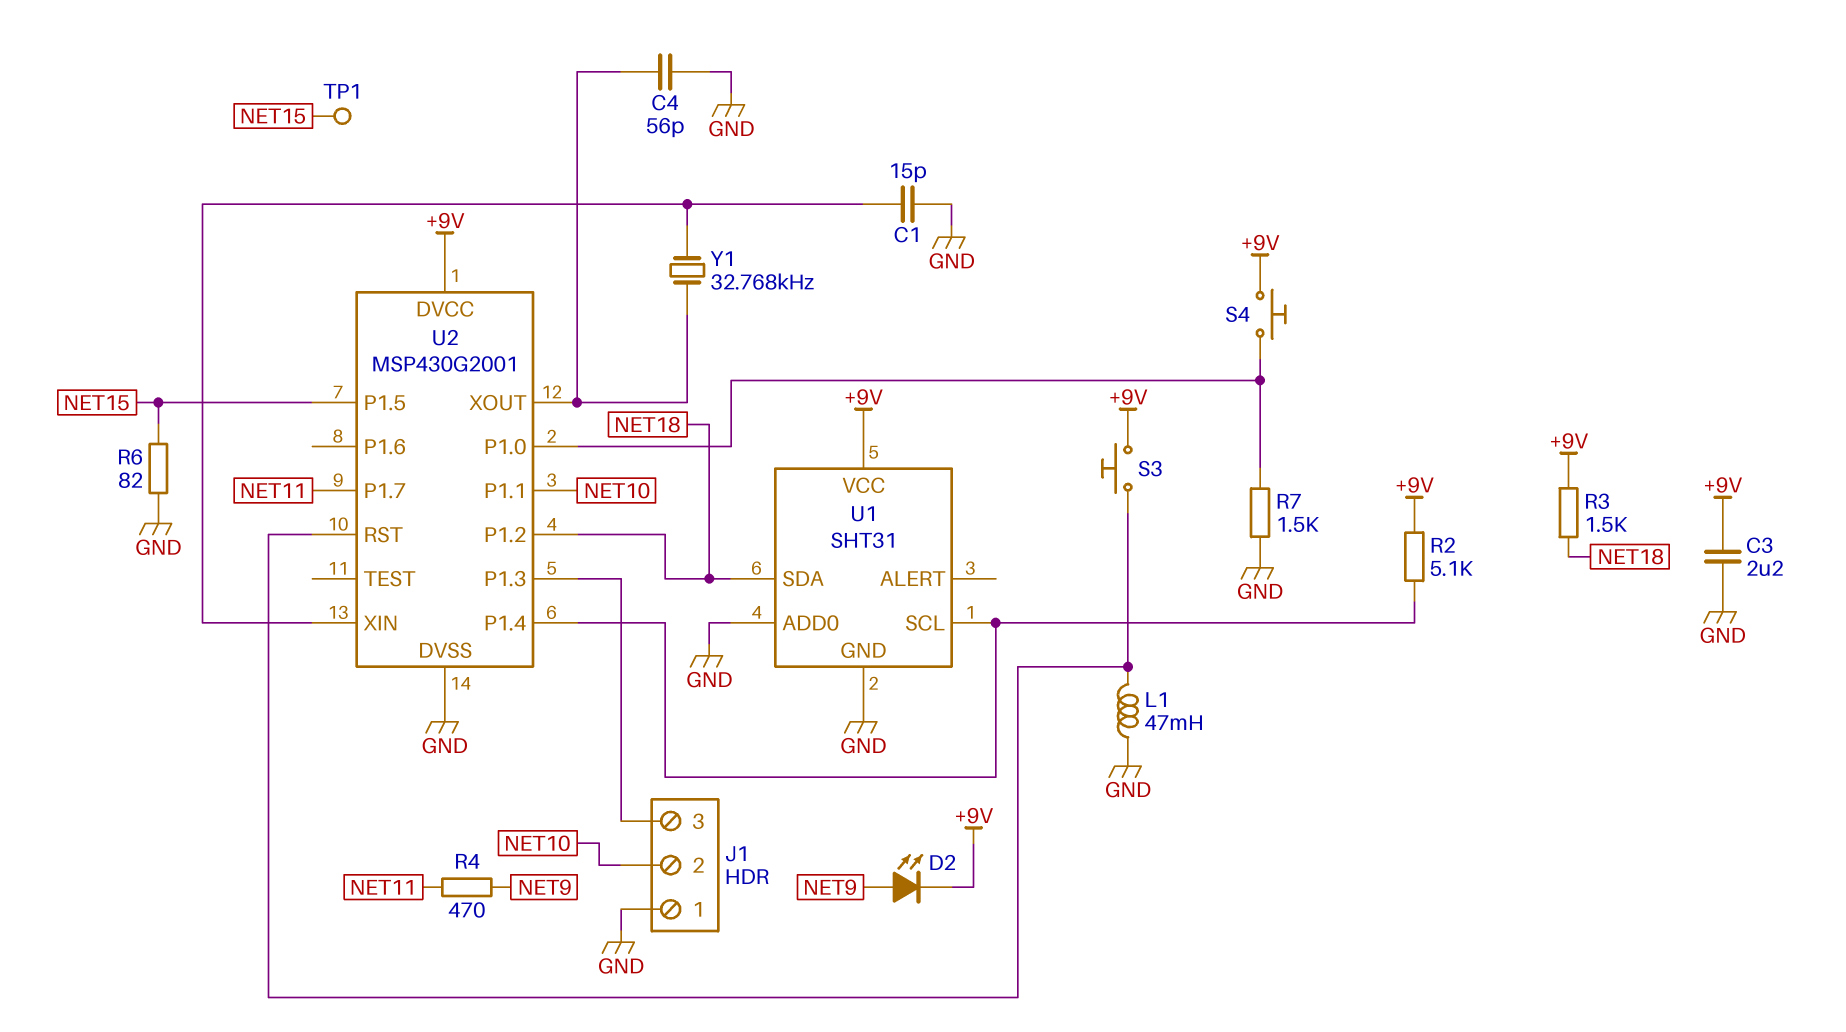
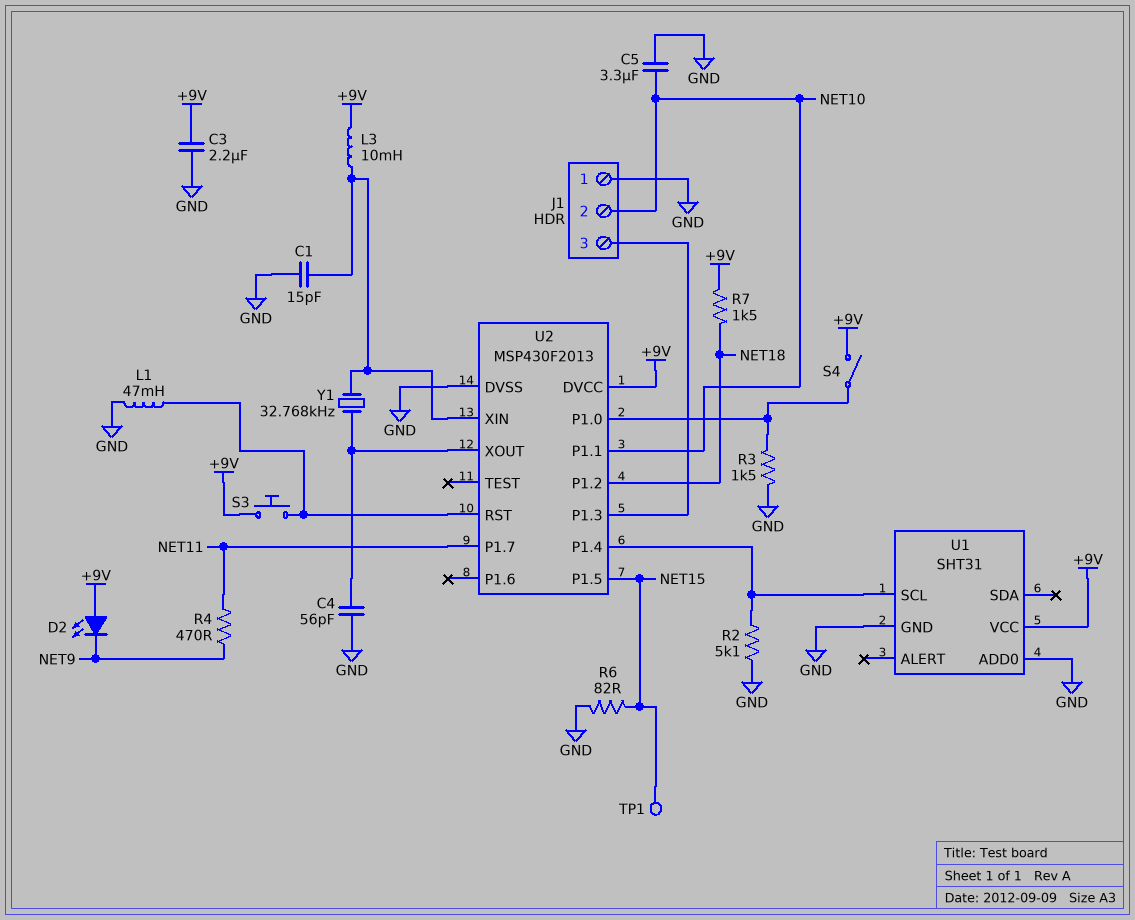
C5: none -> 3.3uF (GND, NET10)
D2: LED (A NET9, K +9V) -> LED (A +9V, K NET9)
L3: none -> 10mH (+9V, U2/XIN)
R2: 5.1k (+9V, U1/SCL) -> 5.1k (GND, U1/SCL)
R3: 1.5k (+9V, NET18) -> 1.5k (GND, U2/P1.0)
R7: 1.5k (GND, U2/P1.0) -> 1.5k (+9V, NET18)
S4: button (+9V, U2/P1.0) -> switch (+9V, U2/P1.0)
U1 pin SDA: NET18 -> none
U2: MSP430G2001 -> MSP430F2013

